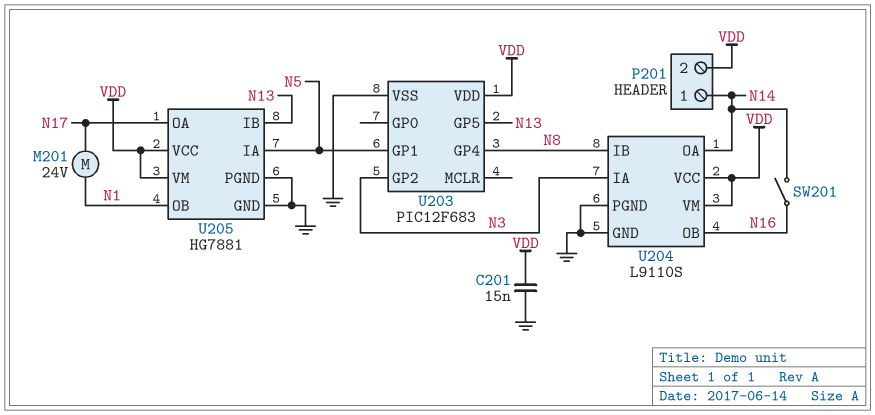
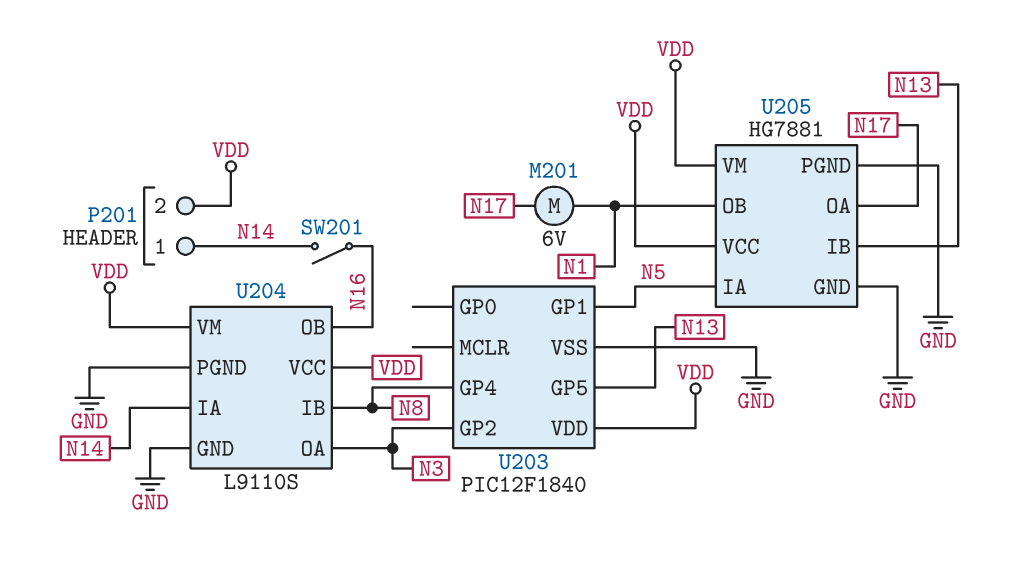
C201: 15nF (GND, VDD) -> none
M201: motor 24V (N1, N17) -> motor 6V (N1, N17)
U203: PIC12F683 -> PIC12F1840
U204 pin IA: N3 -> N14
U204 pin OA: N14 -> N3

